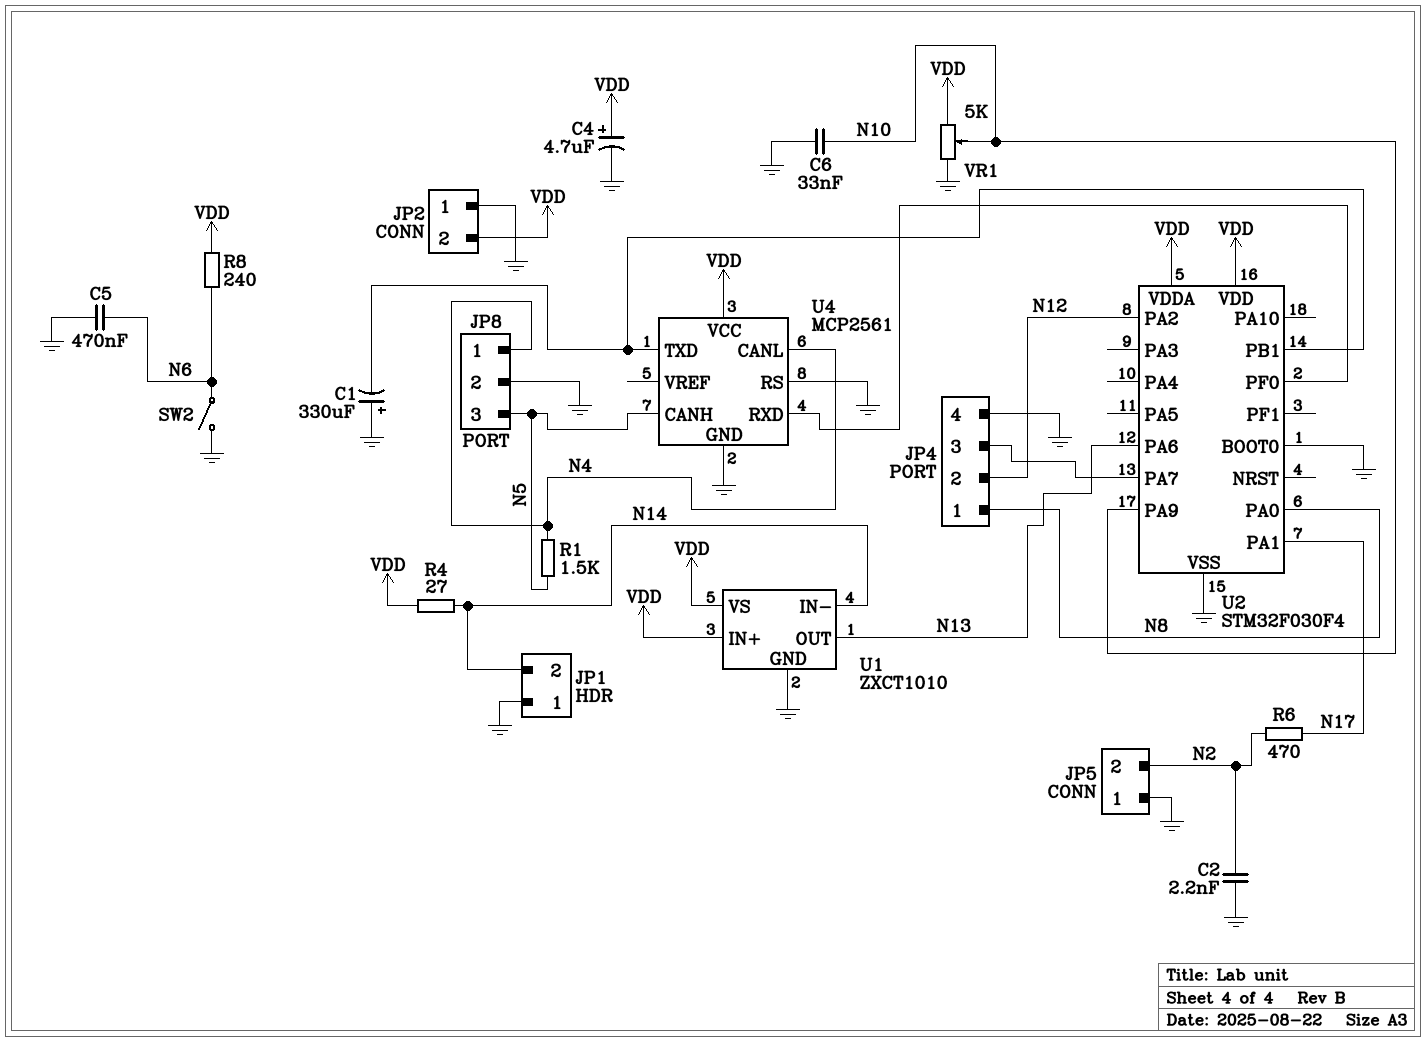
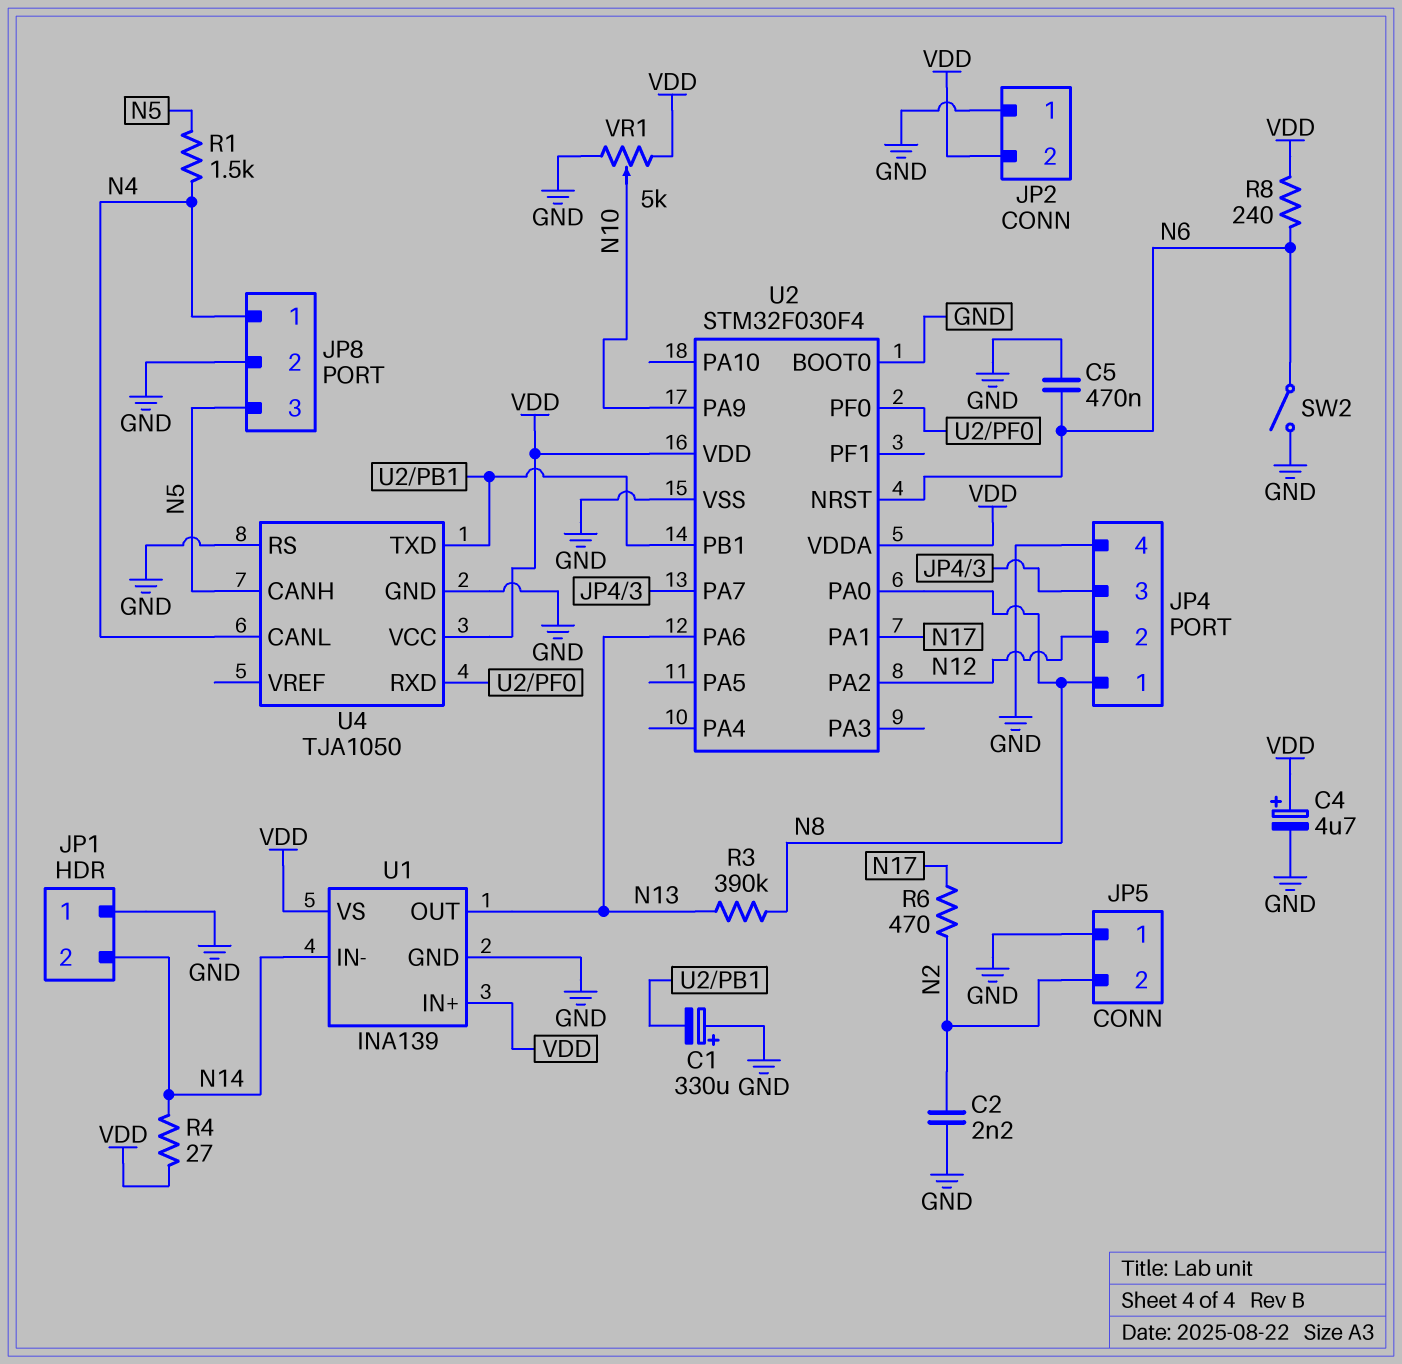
C6: 33nF (GND, N10) -> none
R3: none -> 390k (N8, N13)
U1: ZXCT1010 -> INA139
U2 pin NRST: none -> N6
U4: MCP2561 -> TJA1050

